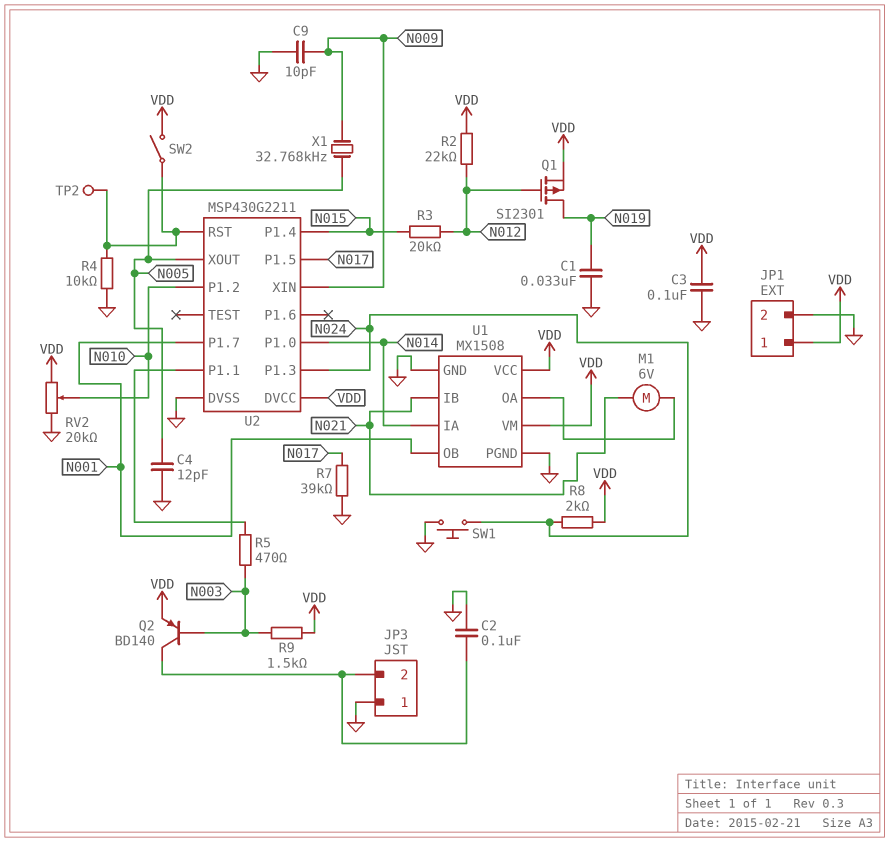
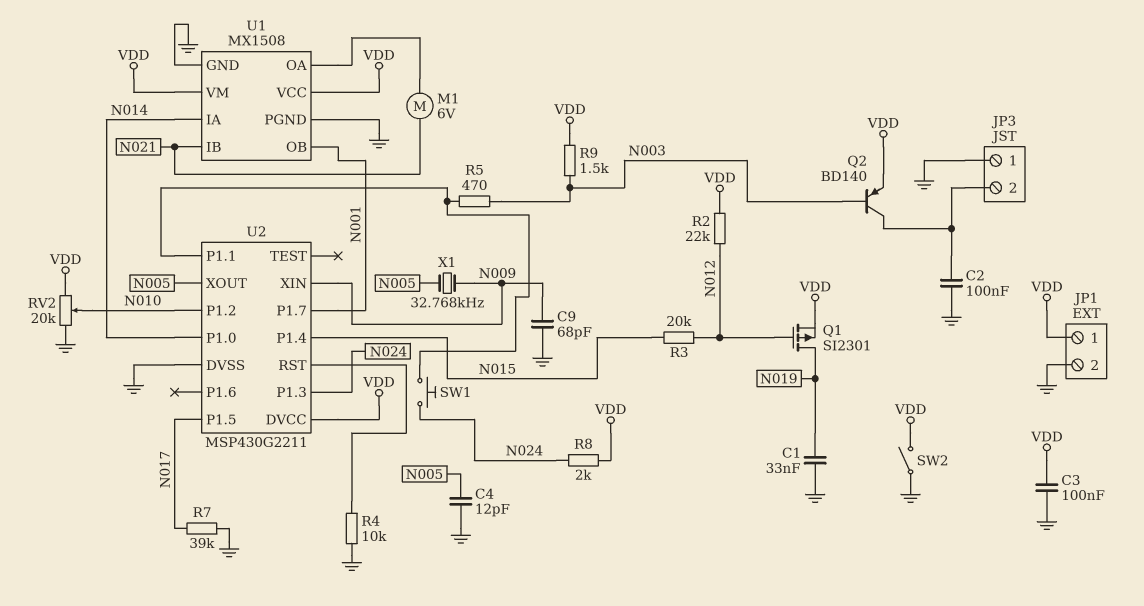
C9: 10pF (GND, N009) -> 68pF (GND, N009)
SW1: button (GND, N024) -> button (N024, U2/P1.1)
SW2: switch (U2/RST, VDD) -> switch (GND, VDD)
TP2: test point (U2/RST) -> none

